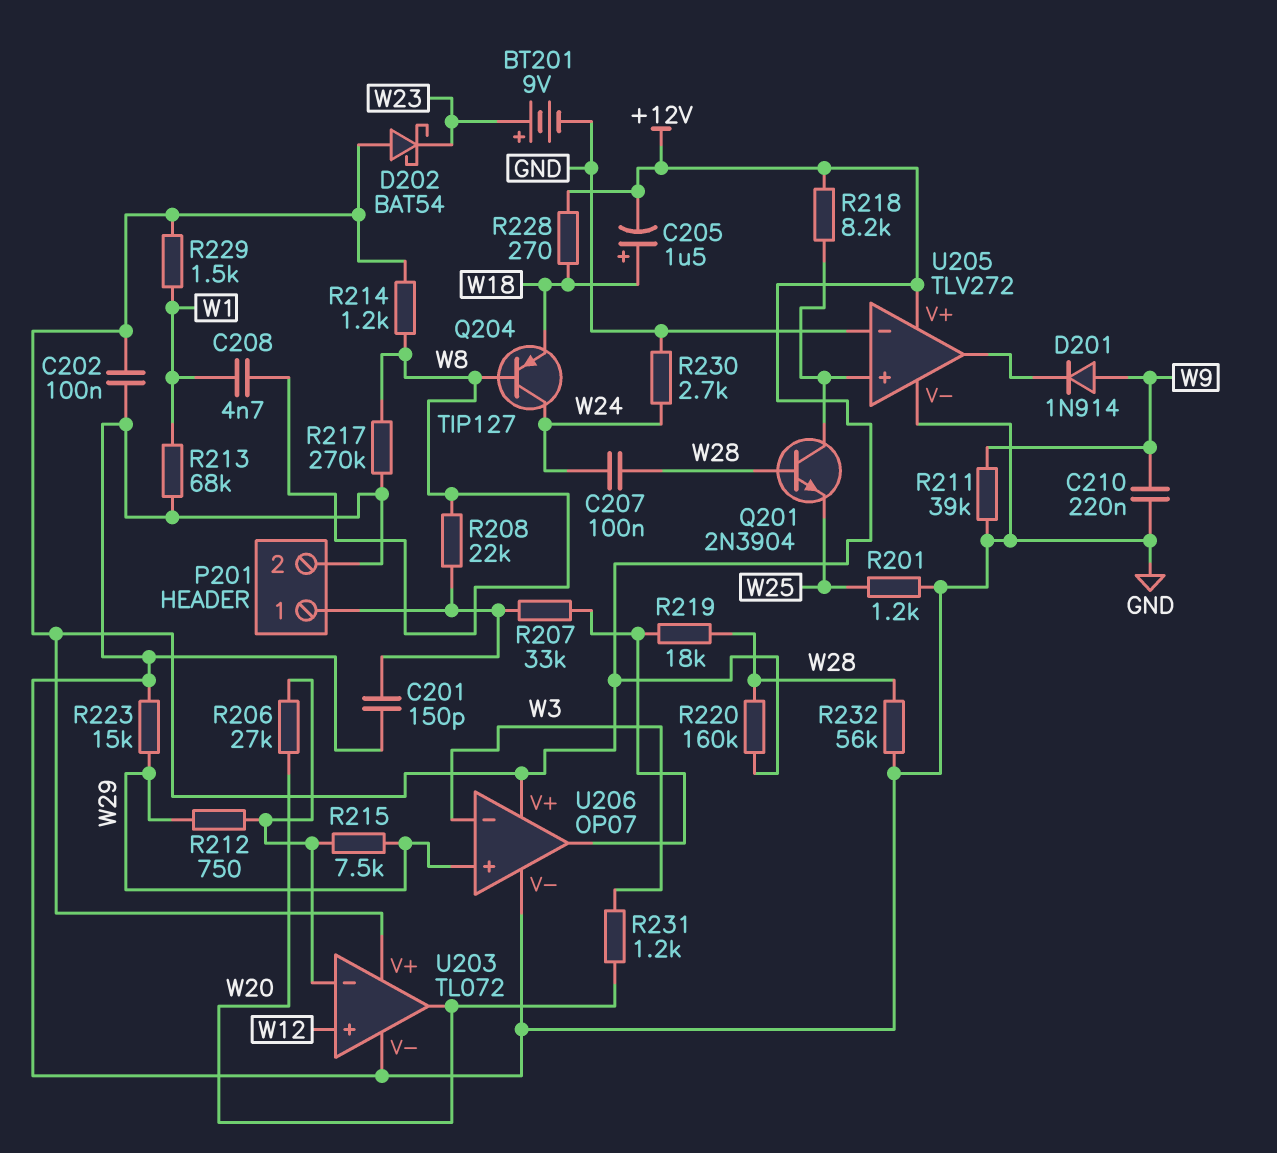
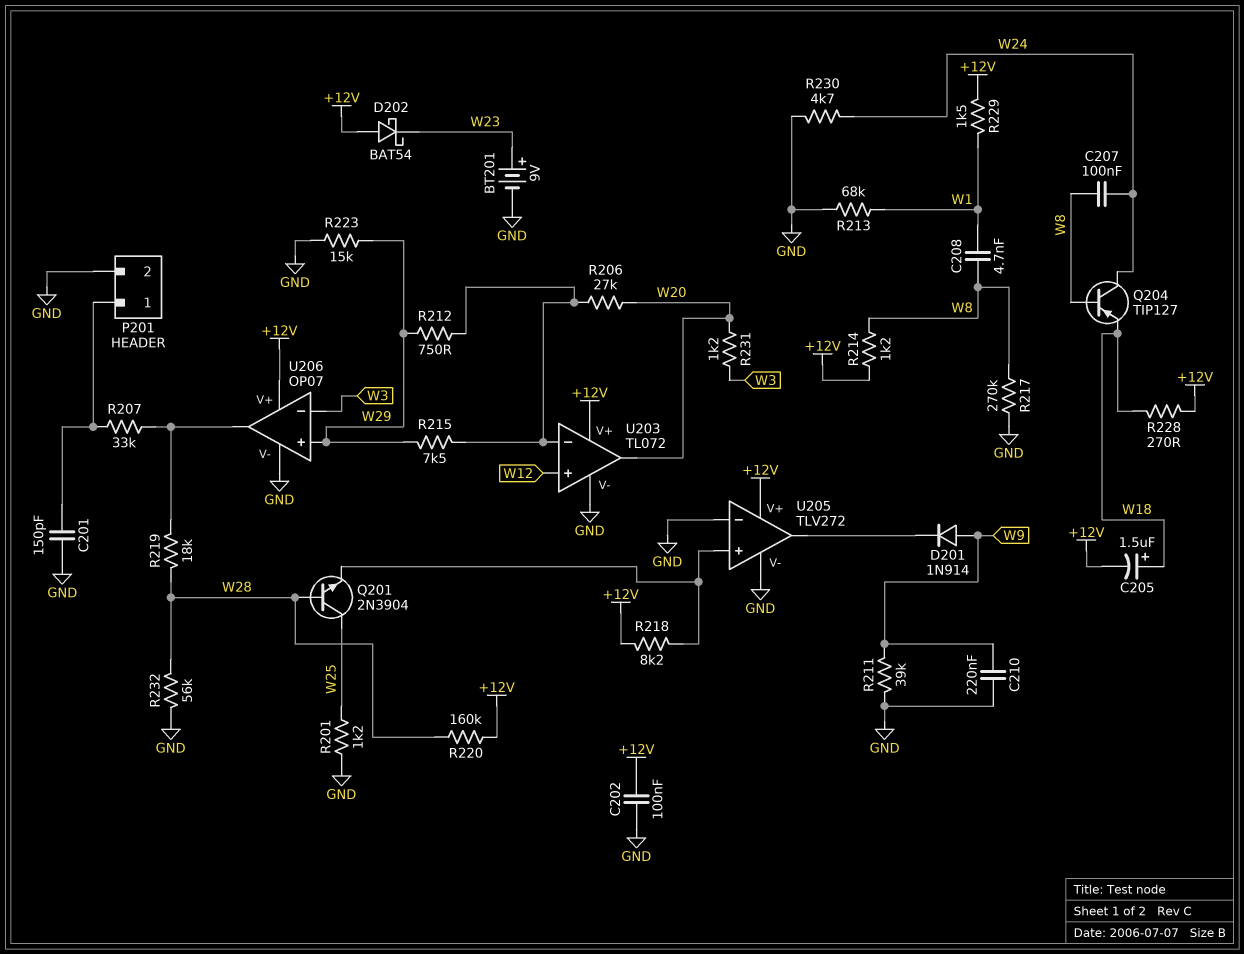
C207: 100nF (W24, W28) -> 100nF (W8, W24)
Q201: NPN 2N3904 (B W28, C U205/in+, E W25) -> NPN 2N3904 (B W28, C W25, E U205/in+)
R208: 22k (P201/1, W8) -> none
R230: 2.7k (GND, W24) -> 4.7k (GND, W24)

